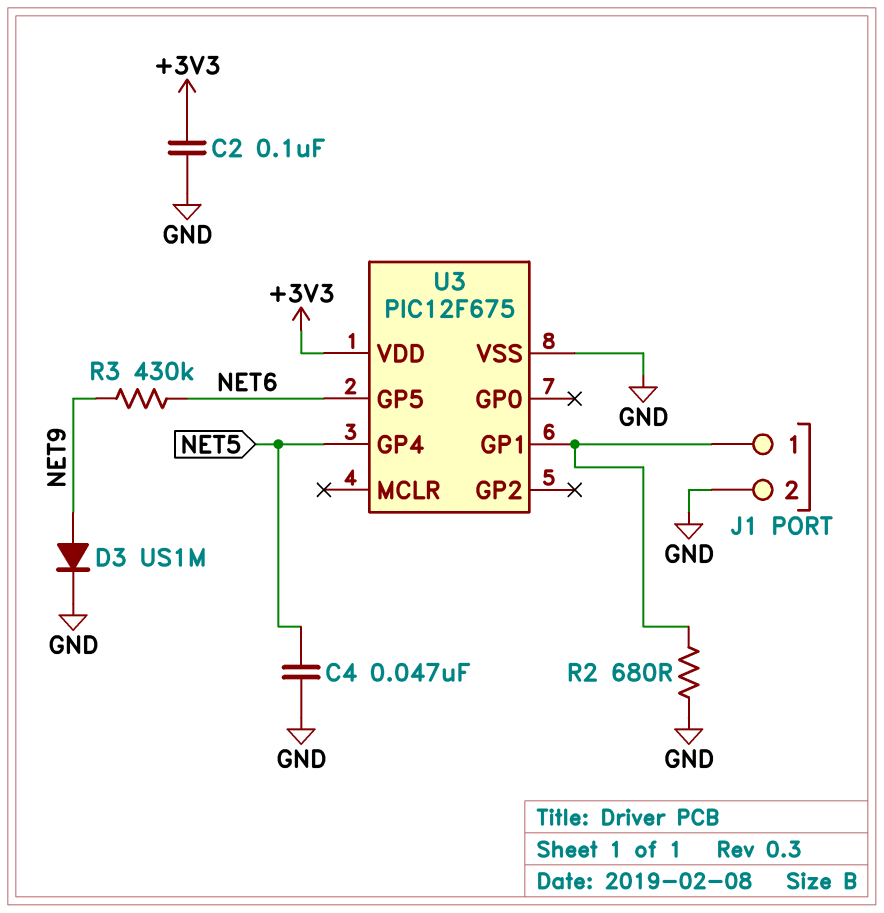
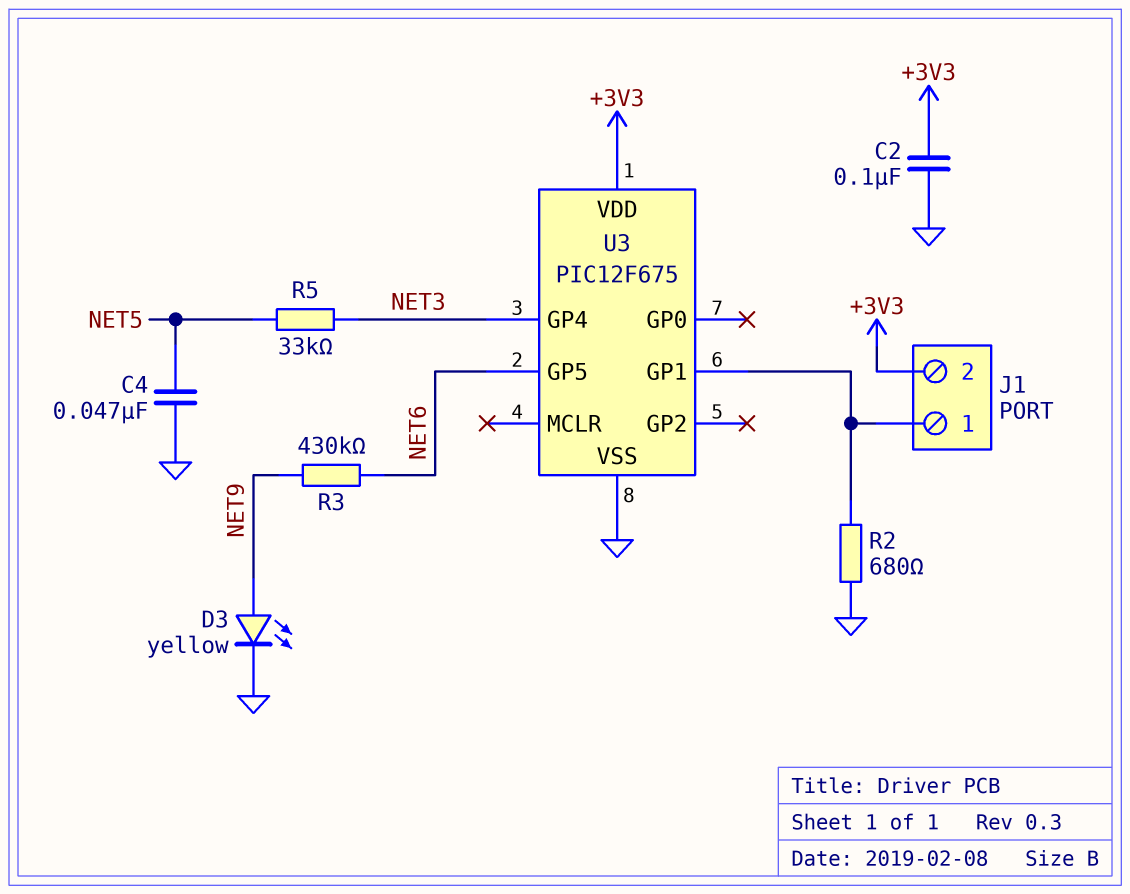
D3: diode US1M (A NET9, K GND) -> LED yellow (A NET9, K GND)
J1 pin 2: GND -> +3V3
R5: none -> 33k (NET3, NET5)
U3 pin GP4: NET5 -> NET3

